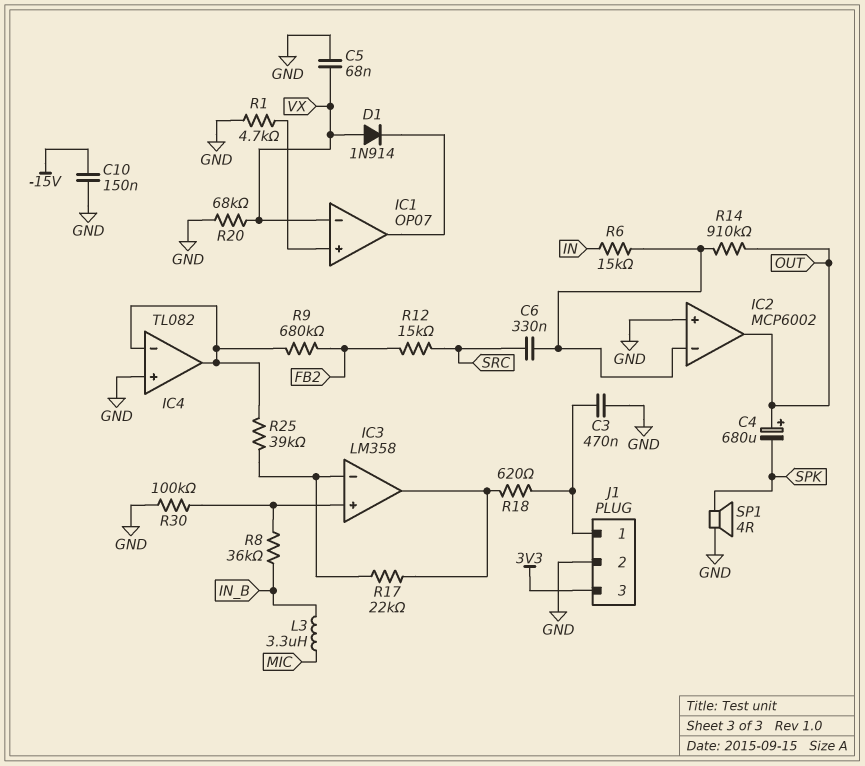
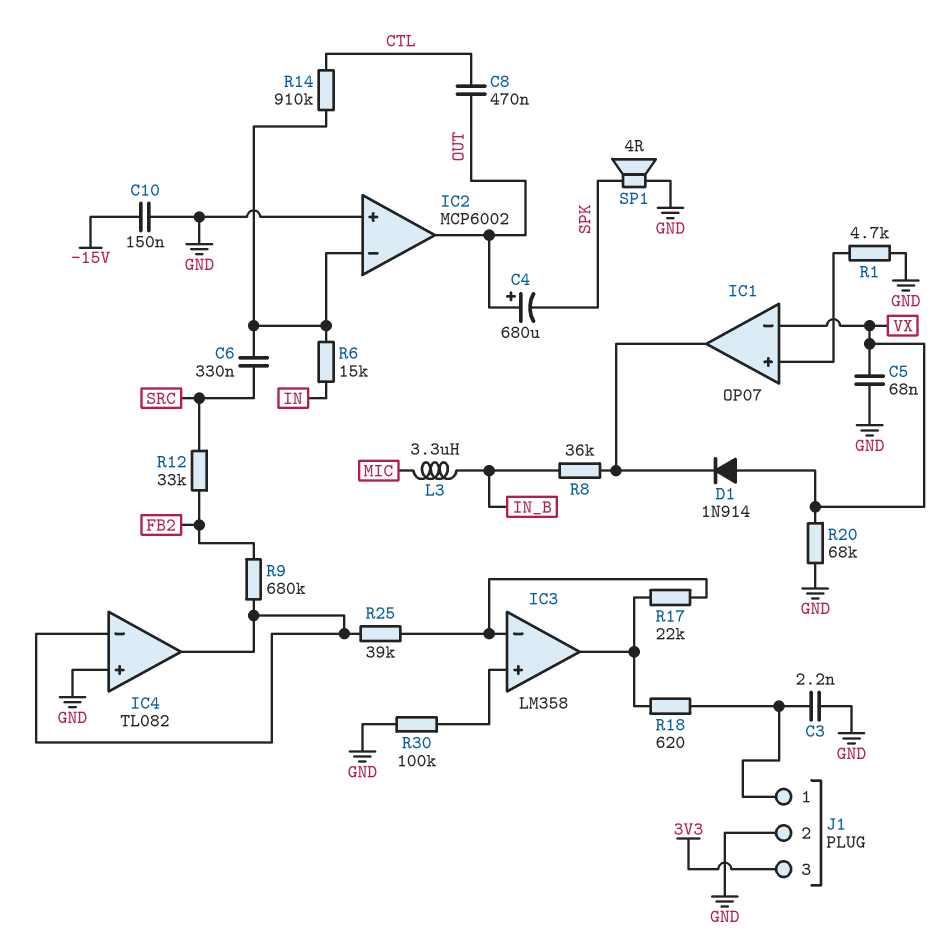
C3: 470nF (GND, J1/1) -> 2.2nF (GND, J1/1)
C8: none -> 470nF (CTL, OUT)
R8: 36k (IC3/in+, IN_B) -> 36k (IC1/out, IN_B)
R12: 15k (FB2, SRC) -> 33k (FB2, SRC)
R14: 910k (IC2/in-, OUT) -> 910k (CTL, IC2/in-)

